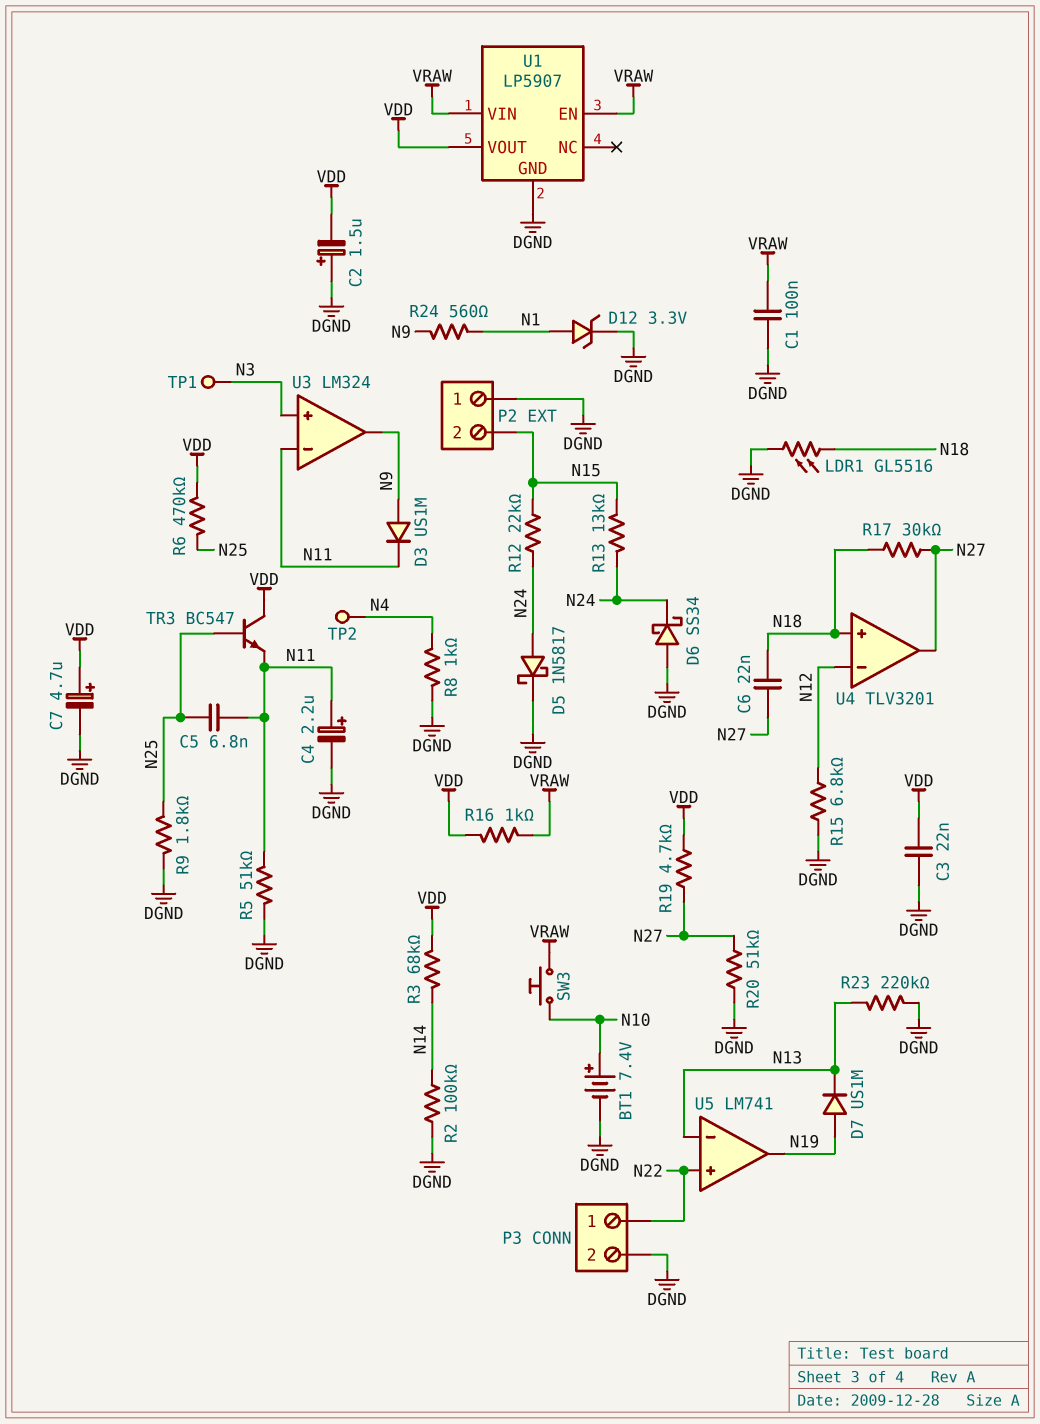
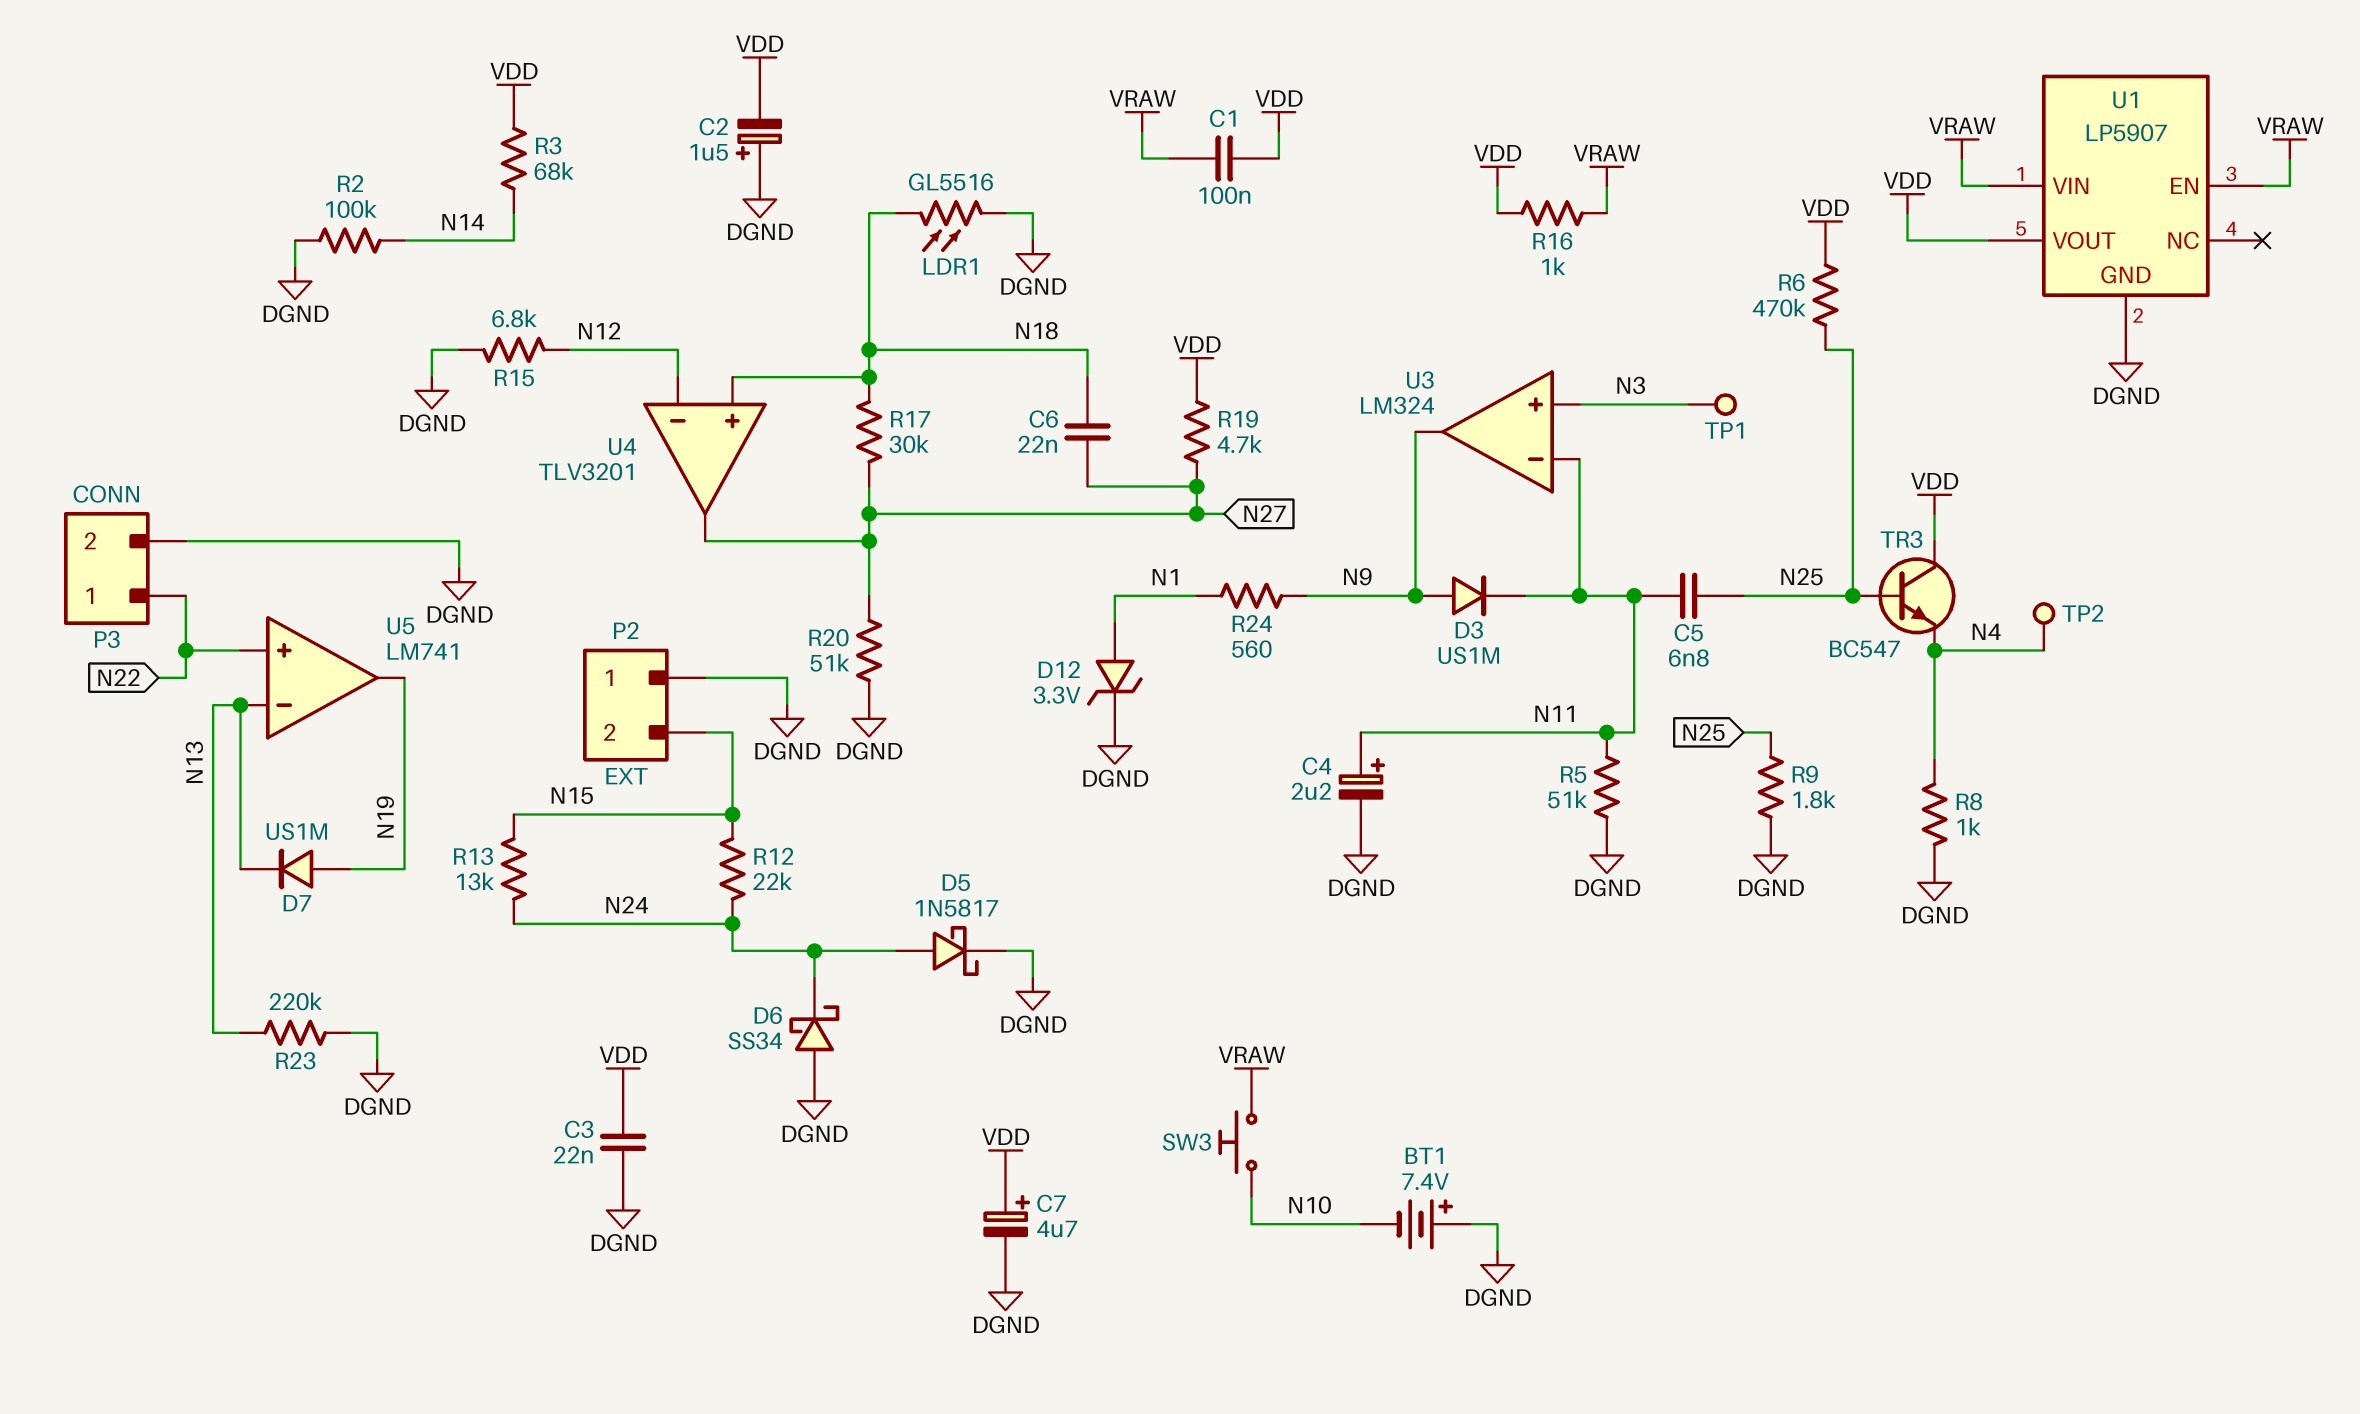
BT1: 7.4V (plus N10, minus DGND) -> 7.4V (plus DGND, minus N10)
C1: 100nF (DGND, VRAW) -> 100nF (VDD, VRAW)
TR3: NPN BC547 (B N25, C VDD, E N11) -> NPN BC547 (B N25, C VDD, E N4)

